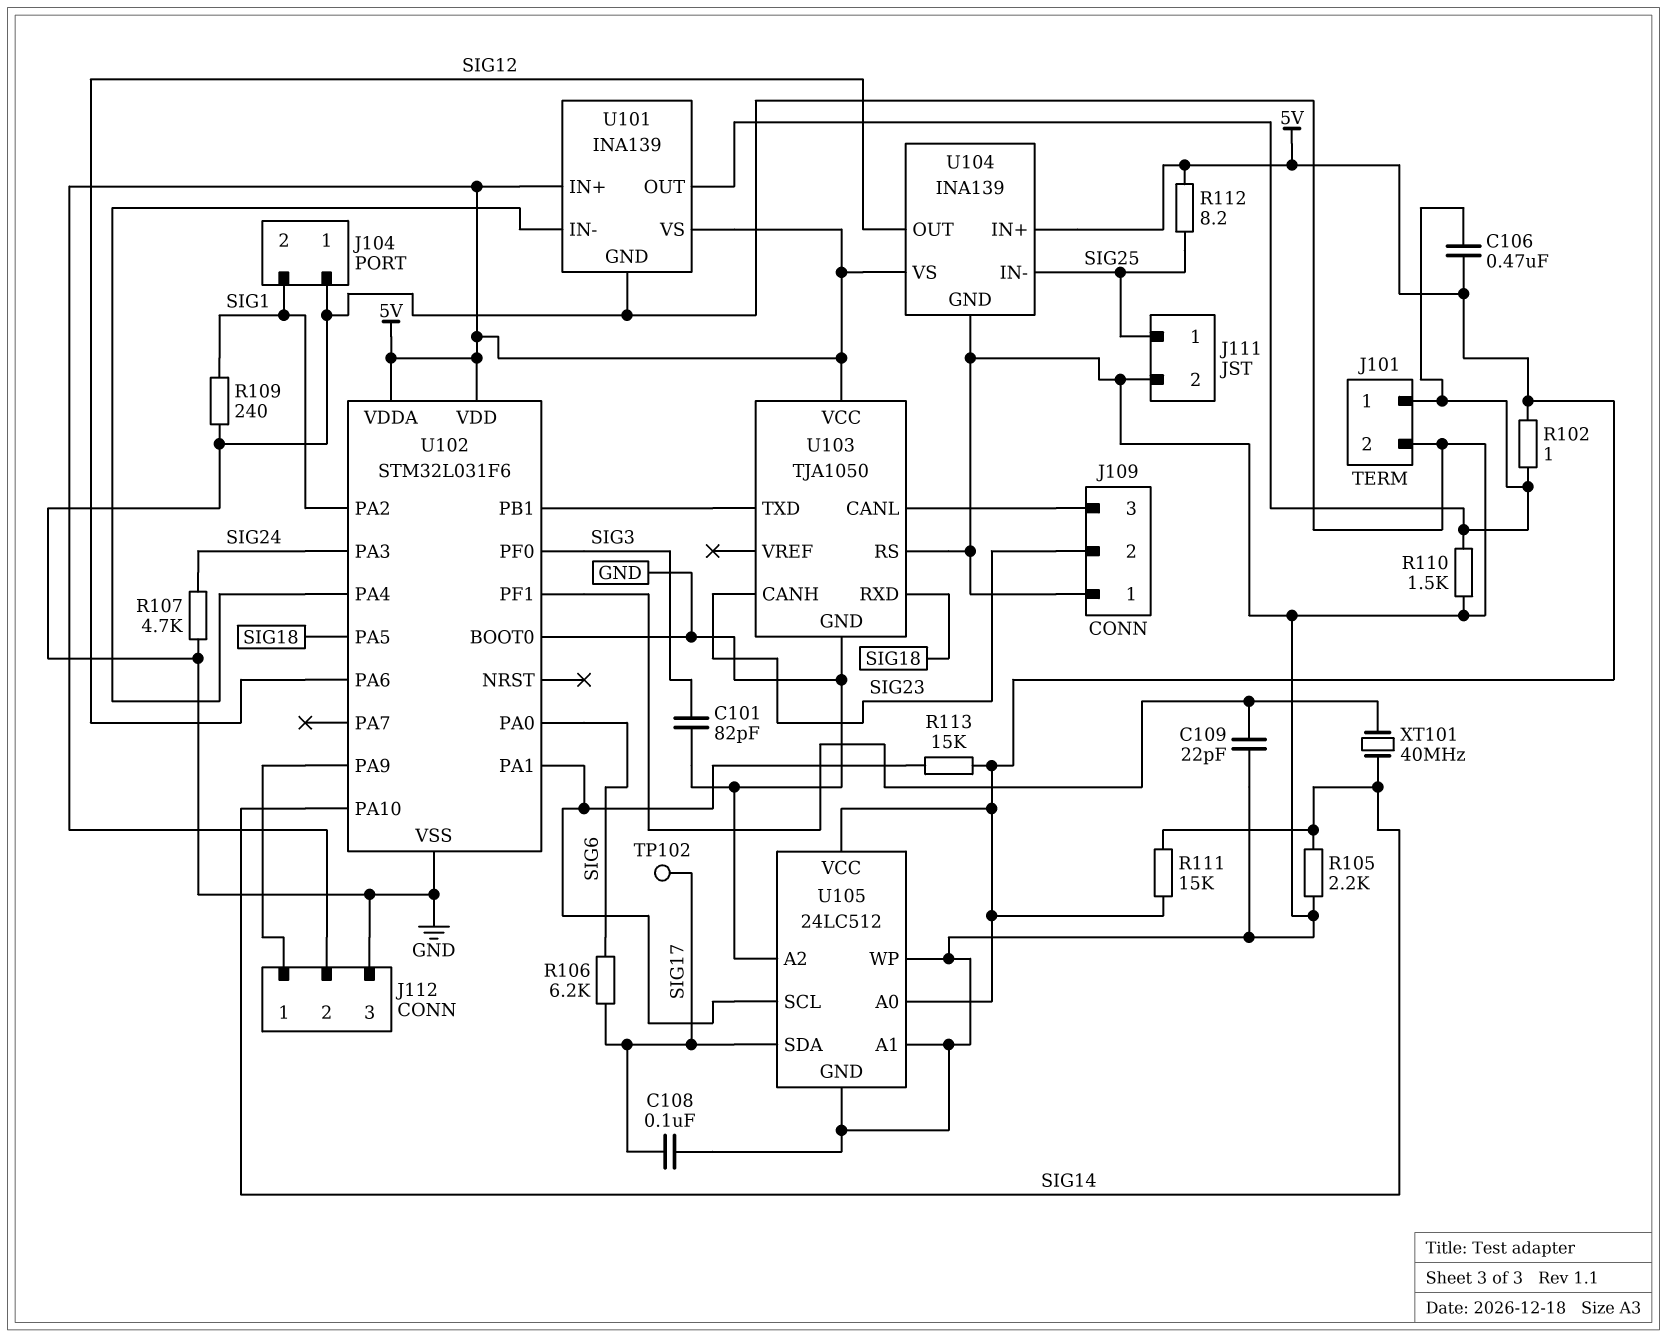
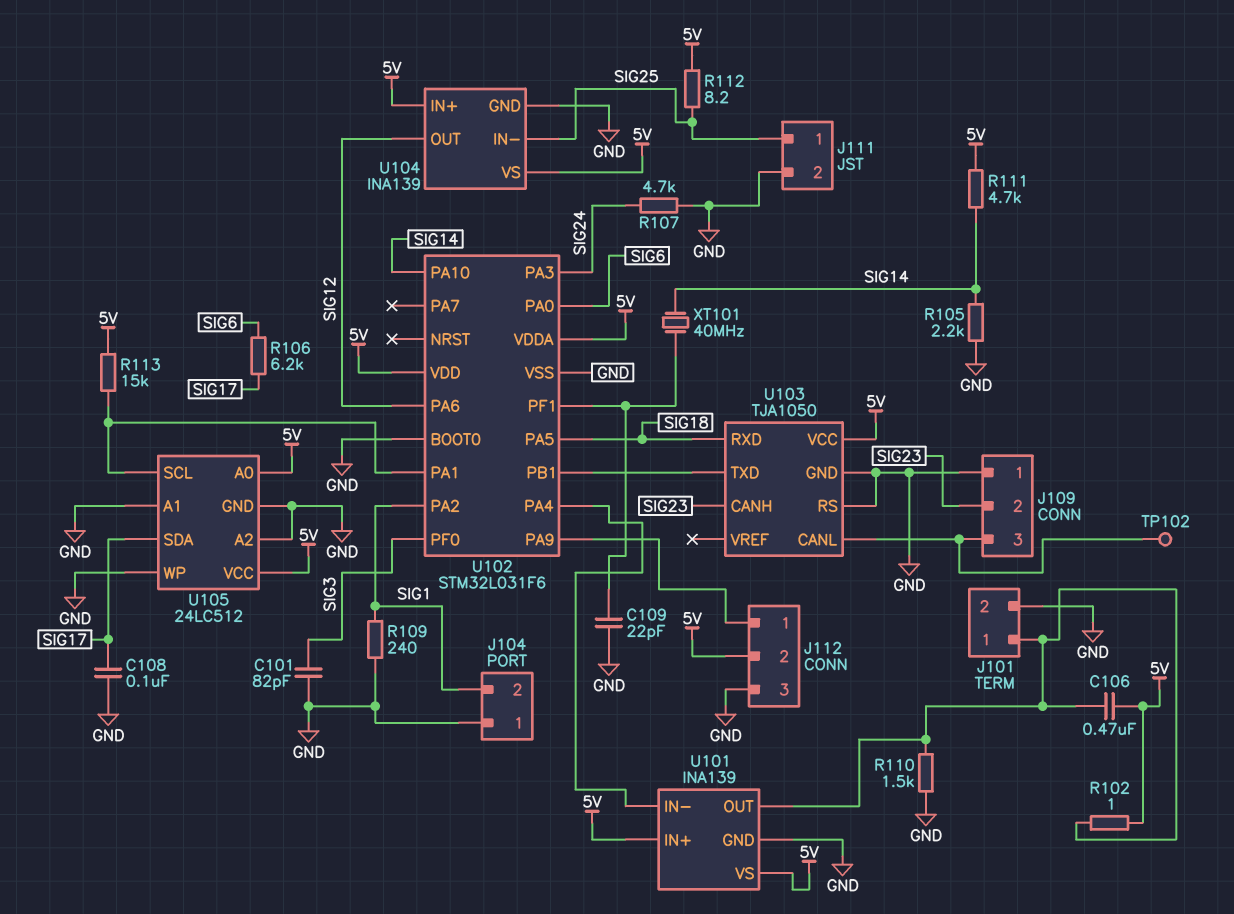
R111: 15k (5V, SIG14) -> 4.7k (5V, SIG14)
TP102: test point (SIG17) -> test point (J109/3)

